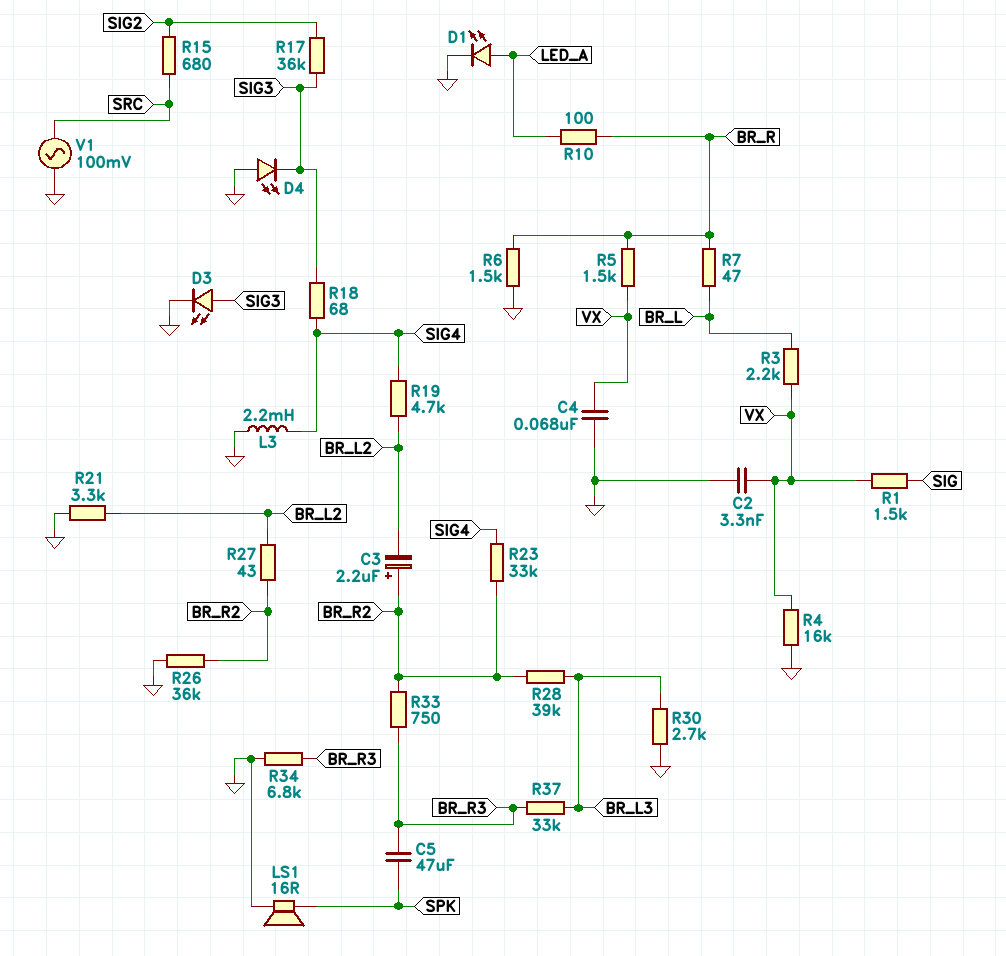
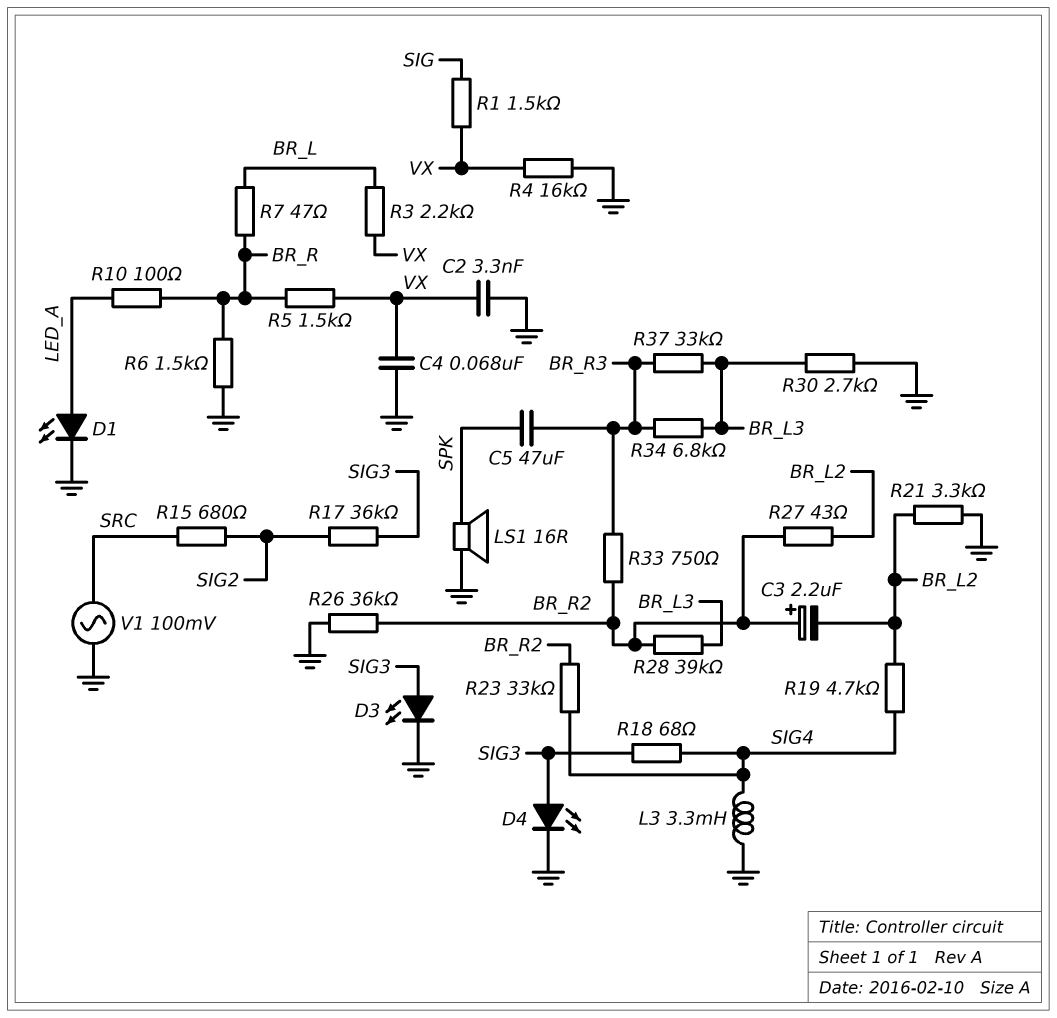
D4: LED (A GND, K SIG3) -> LED (A SIG3, K GND)
L3: 2.2mH (GND, SIG4) -> 3.3mH (GND, SIG4)
R34: 6.8k (BR_R3, GND) -> 6.8k (BR_L3, BR_R3)

